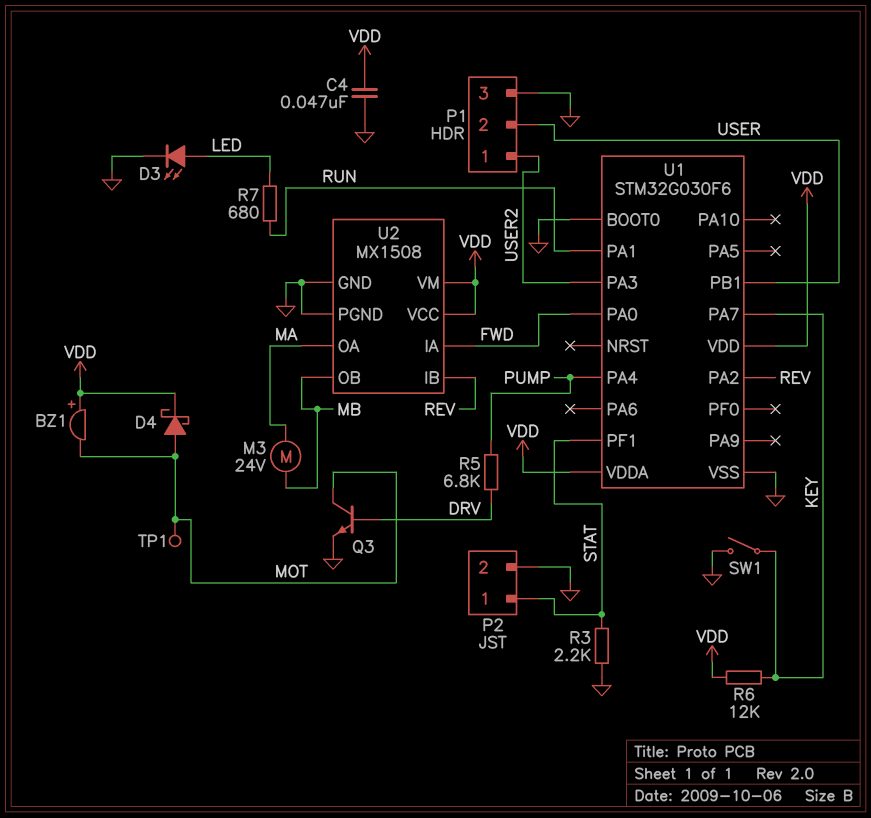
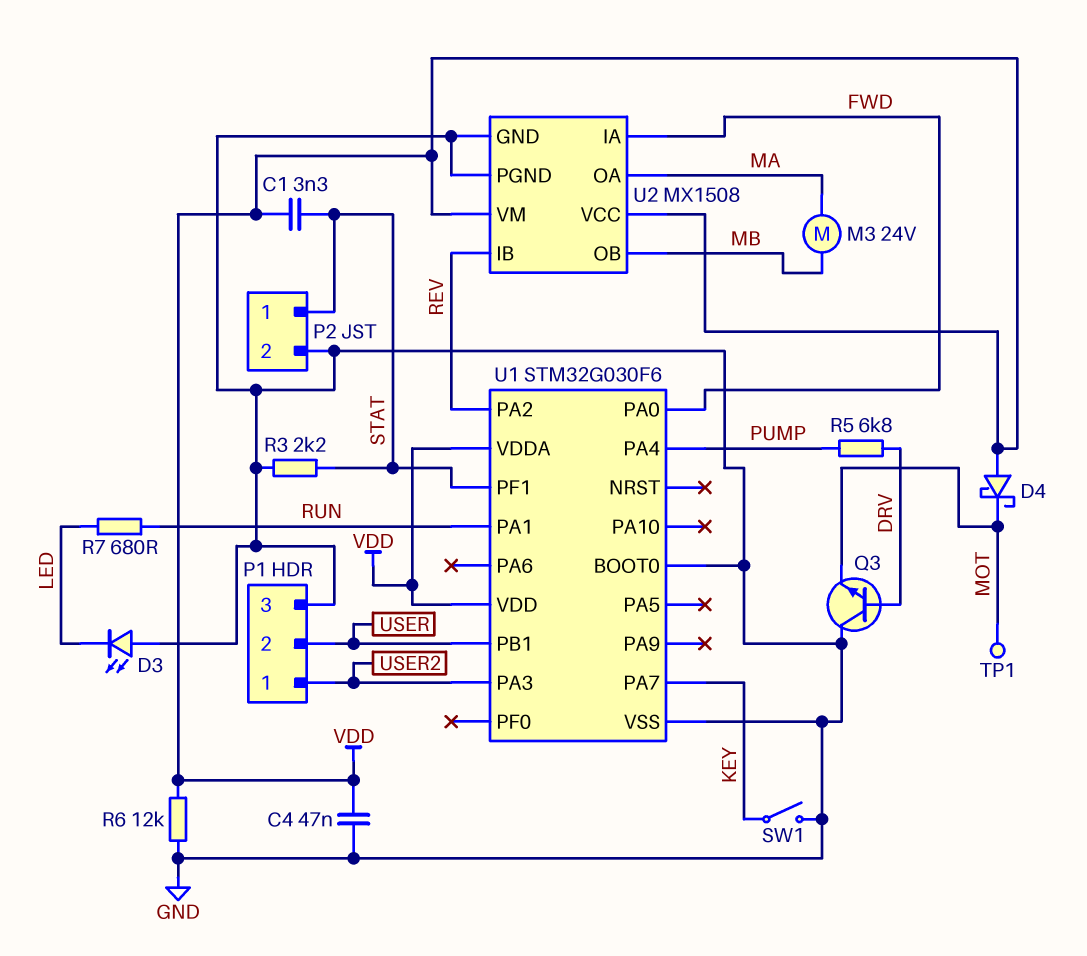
BZ1: buzzer (plus VDD, minus MOT) -> none
C1: none -> 3.3nF (STAT, VDD)
D3: LED (A LED, K GND) -> LED (A GND, K LED)
D4: schottky (A MOT, K VDD) -> schottky (A VDD, K MOT)
Q3: NPN (B DRV, C MOT, E GND) -> NPN (B DRV, C GND, E MOT)
R6: 12k (KEY, VDD) -> 12k (GND, VDD)

